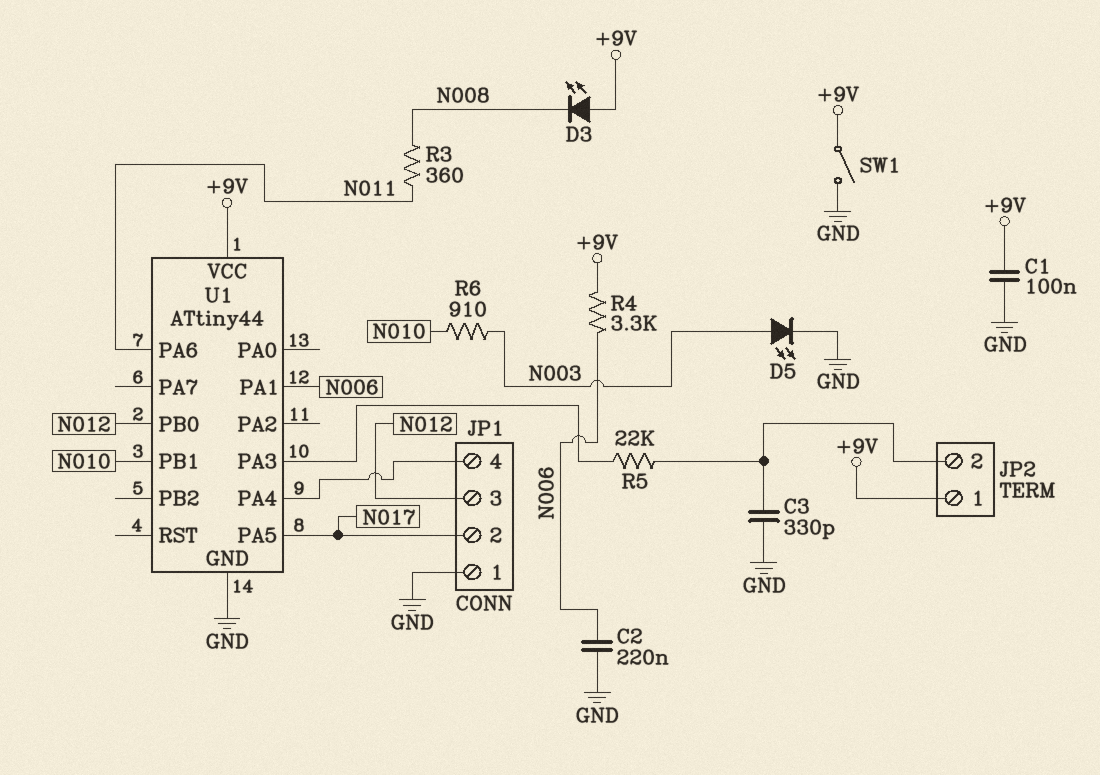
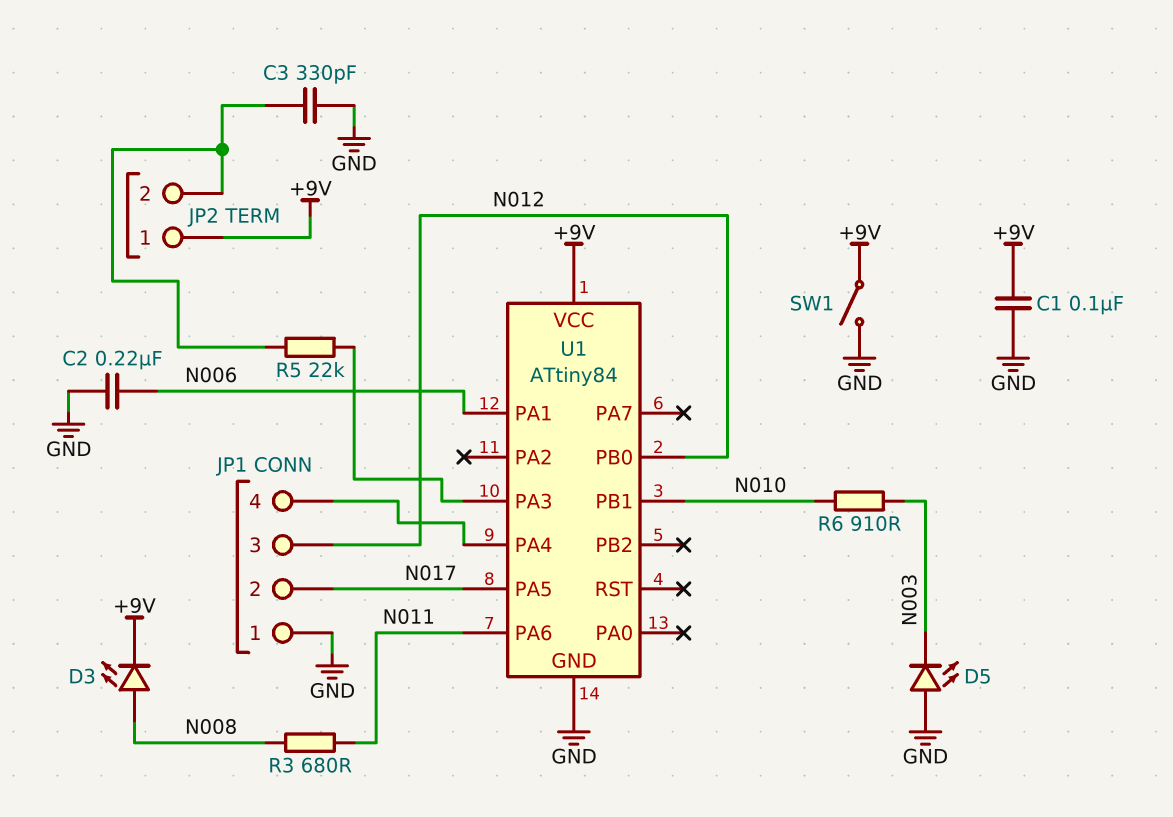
D3: LED (A +9V, K N008) -> LED (A N008, K +9V)
D5: LED (A N003, K GND) -> LED (A GND, K N003)
R3: 360 (N008, N011) -> 680 (N008, N011)
R4: 3.3k (+9V, N006) -> none
U1: ATtiny44 -> ATtiny84

